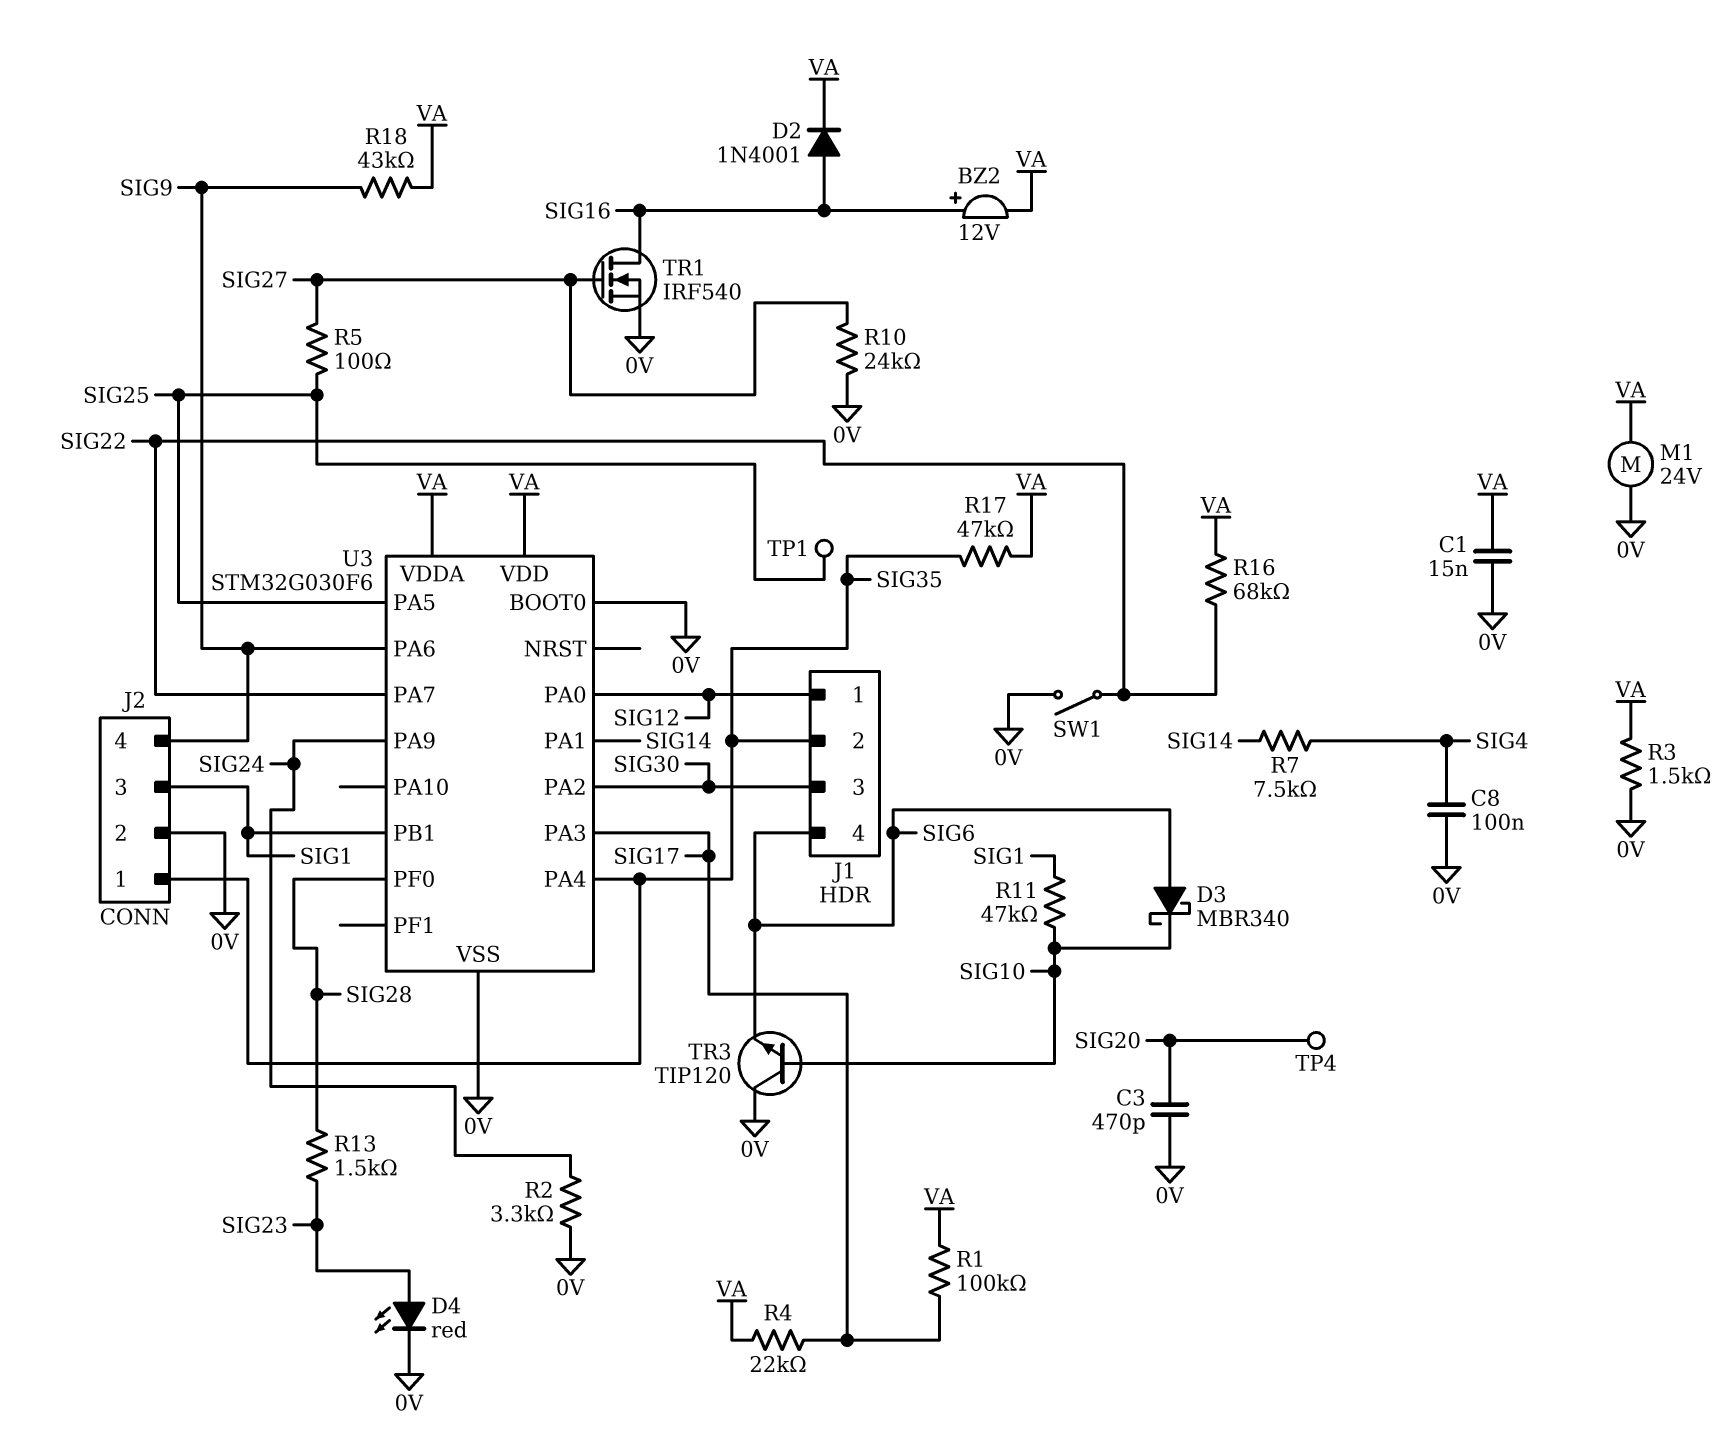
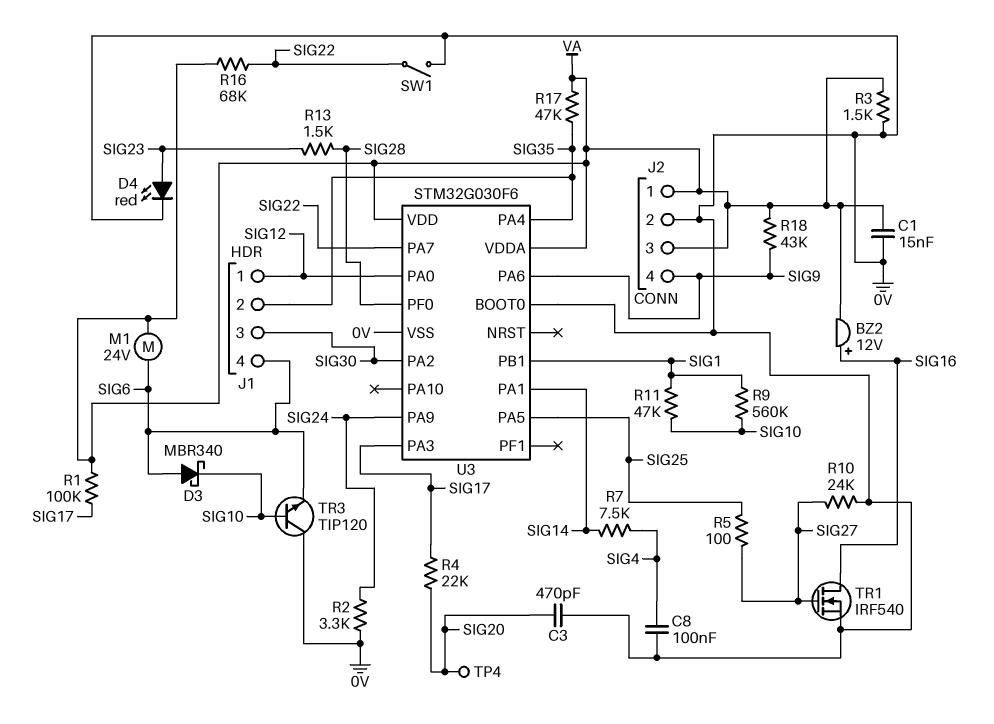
D2: diode 1N4001 (A SIG16, K VA) -> none
J2 pin 1: SIG35 -> VA
J2 pin 3: SIG1 -> VA
M1: motor 24V (0V, VA) -> motor 24V (SIG6, VA)
R4: 22k (SIG17, VA) -> 22k (SIG17, SIG20)
R9: none -> 560k (SIG1, SIG10)
TP1: test point (SIG25) -> none

